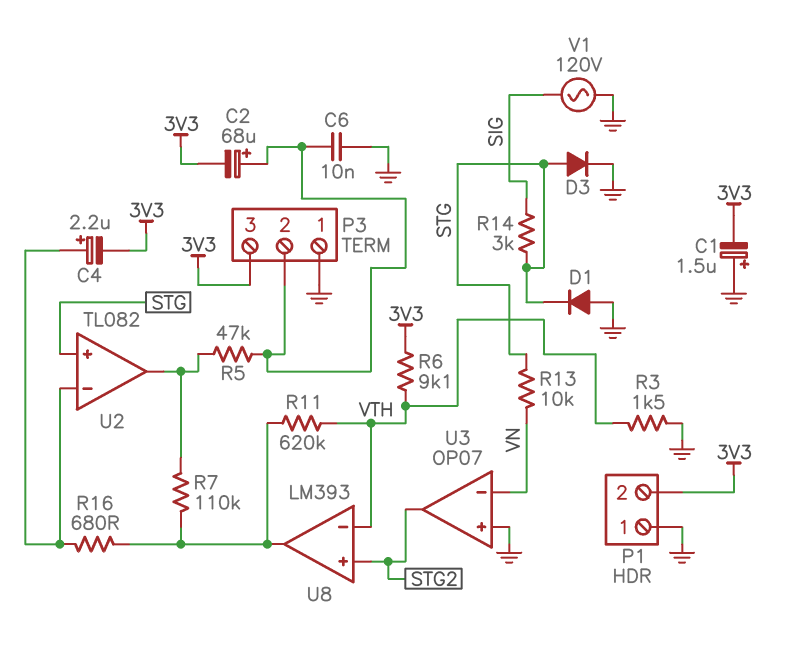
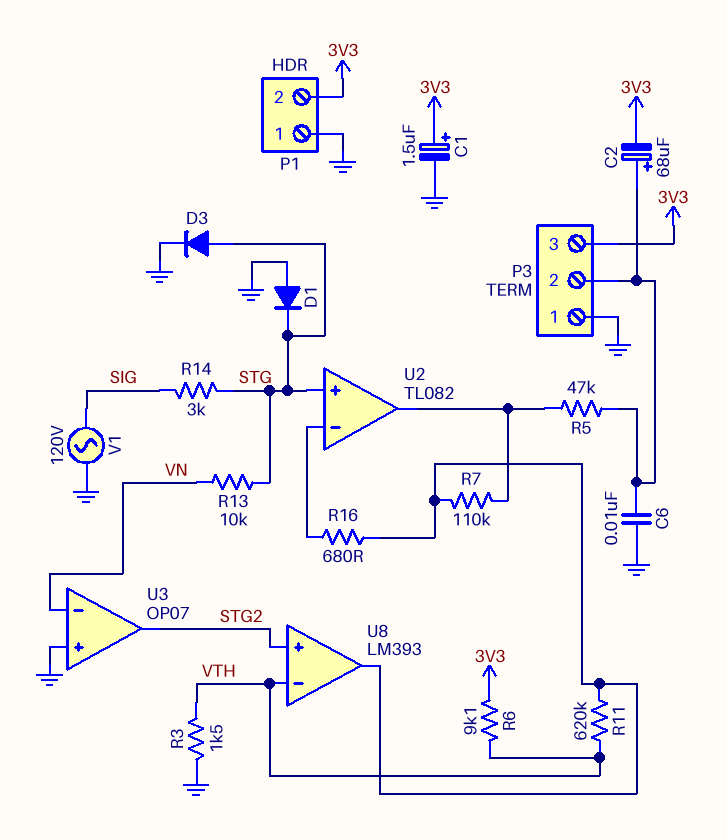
C1: 1.5uF (plus GND, minus 3V3) -> 1.5uF (plus 3V3, minus GND)
C4: 2.2uF (plus U2/in-, minus 3V3) -> none

